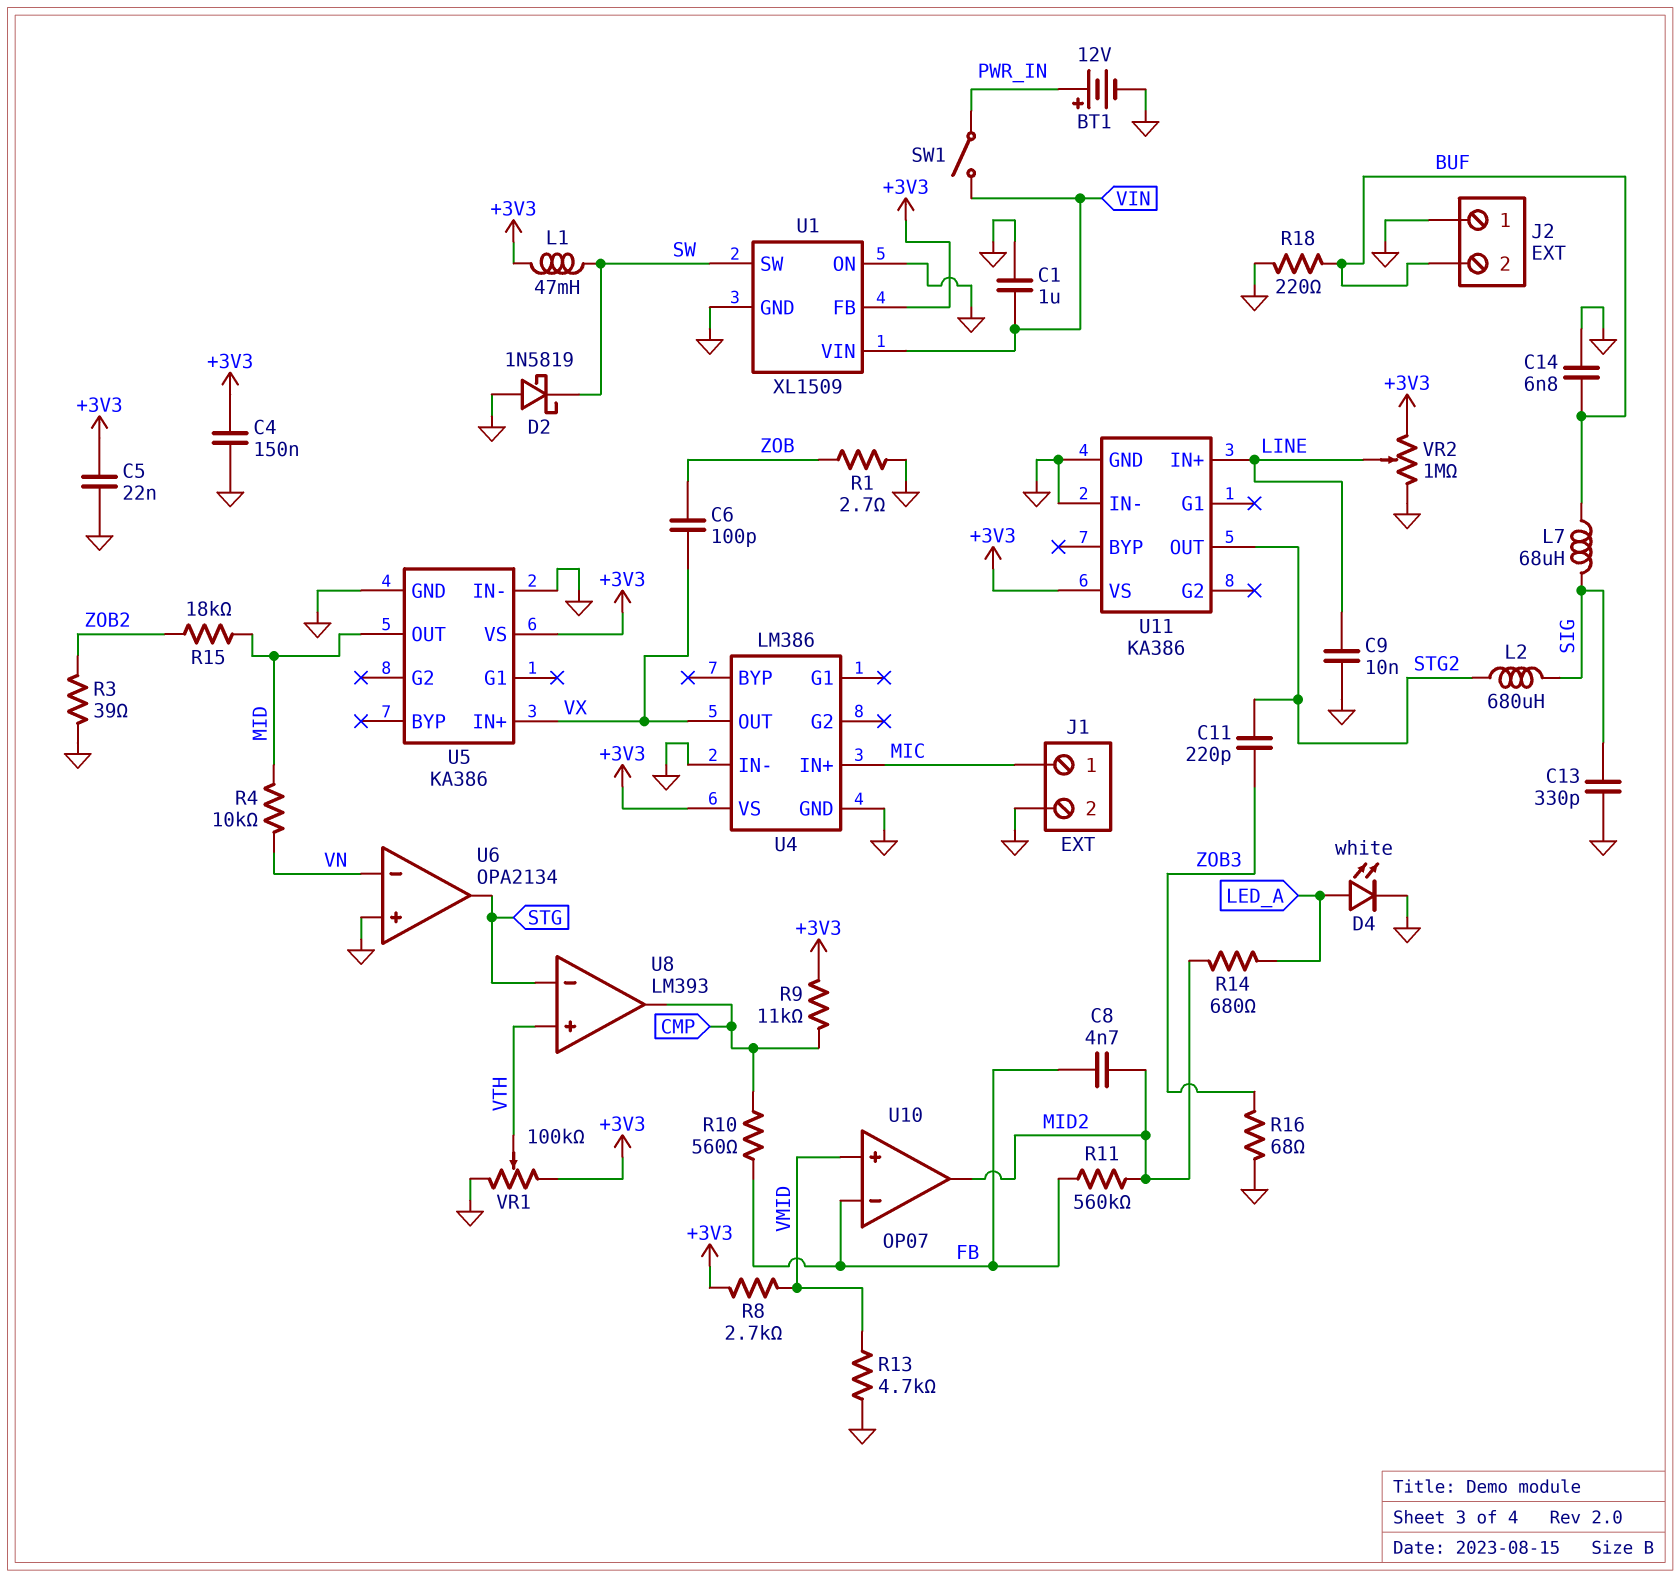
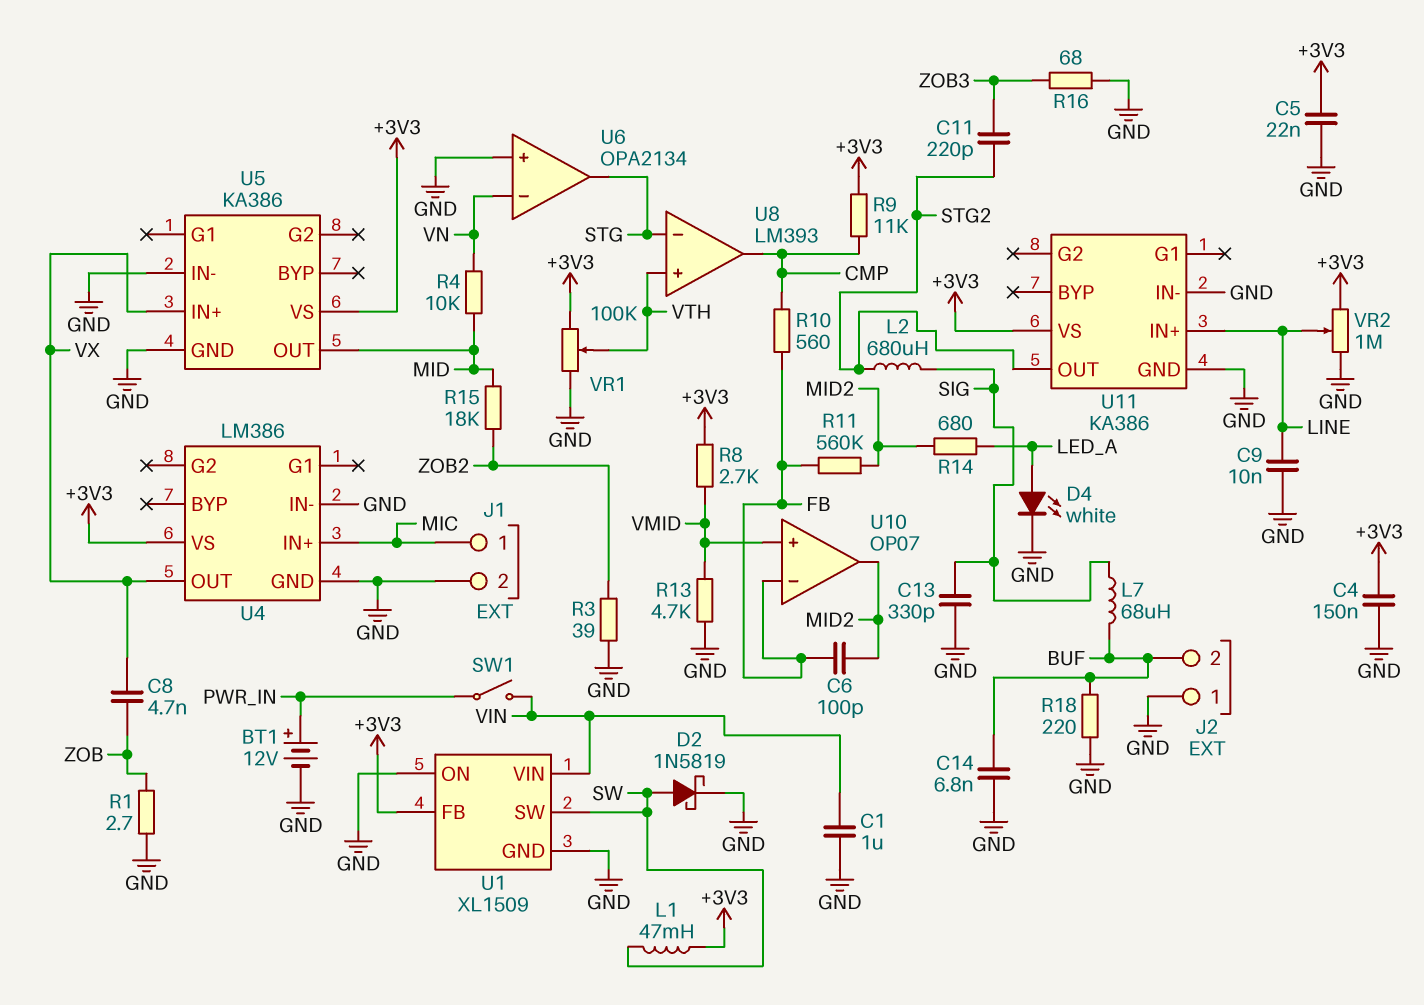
C6: 100pF (VX, ZOB) -> 100pF (FB, MID2)
C8: 4.7nF (FB, MID2) -> 4.7nF (VX, ZOB)
D2: schottky 1N5819 (A GND, K SW) -> schottky 1N5819 (A SW, K GND)

